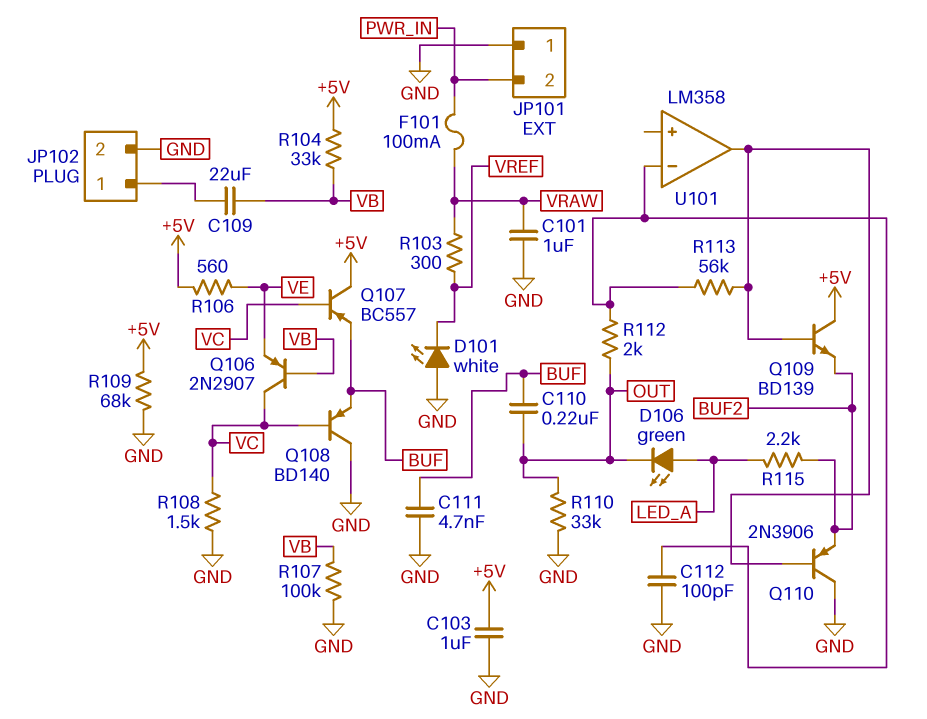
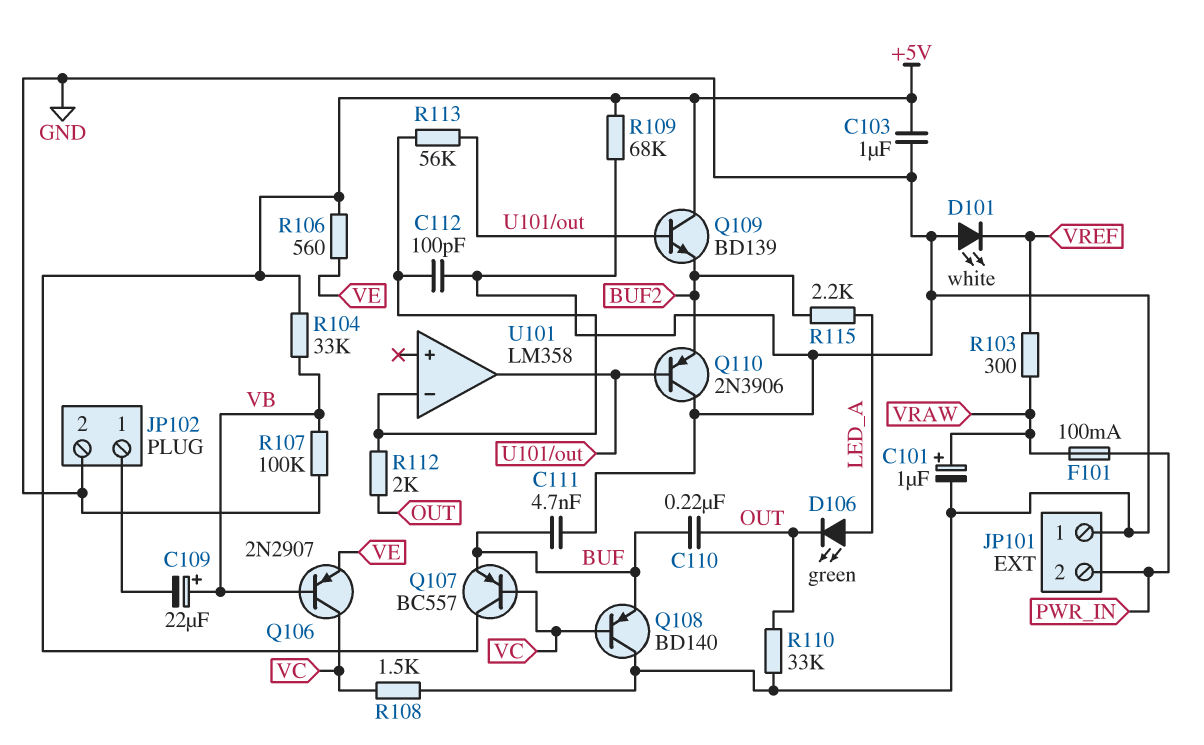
C101: 1uF (GND, VRAW) -> 1uF (plus VRAW, minus GND)
C109: 22uF (JP102/1, VB) -> 22uF (plus VB, minus JP102/1)

